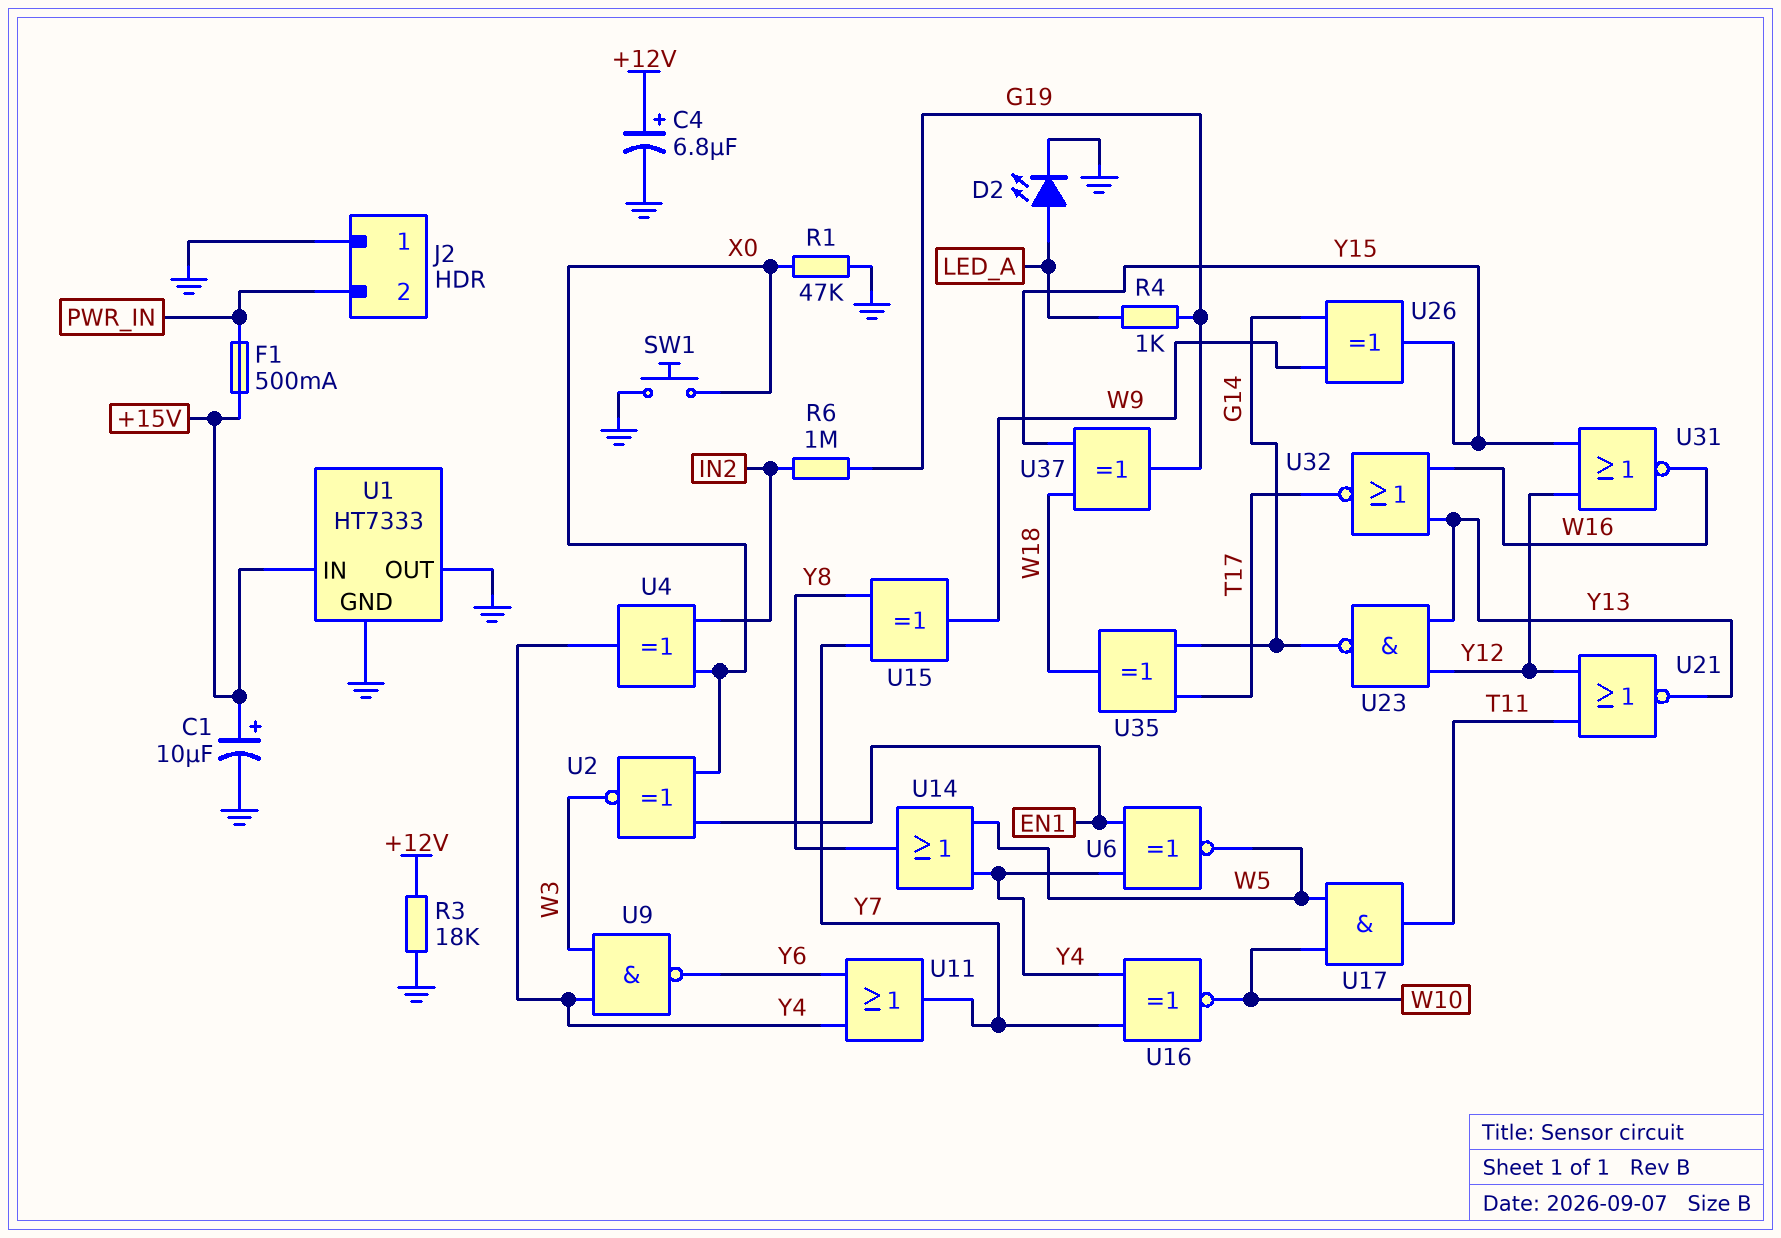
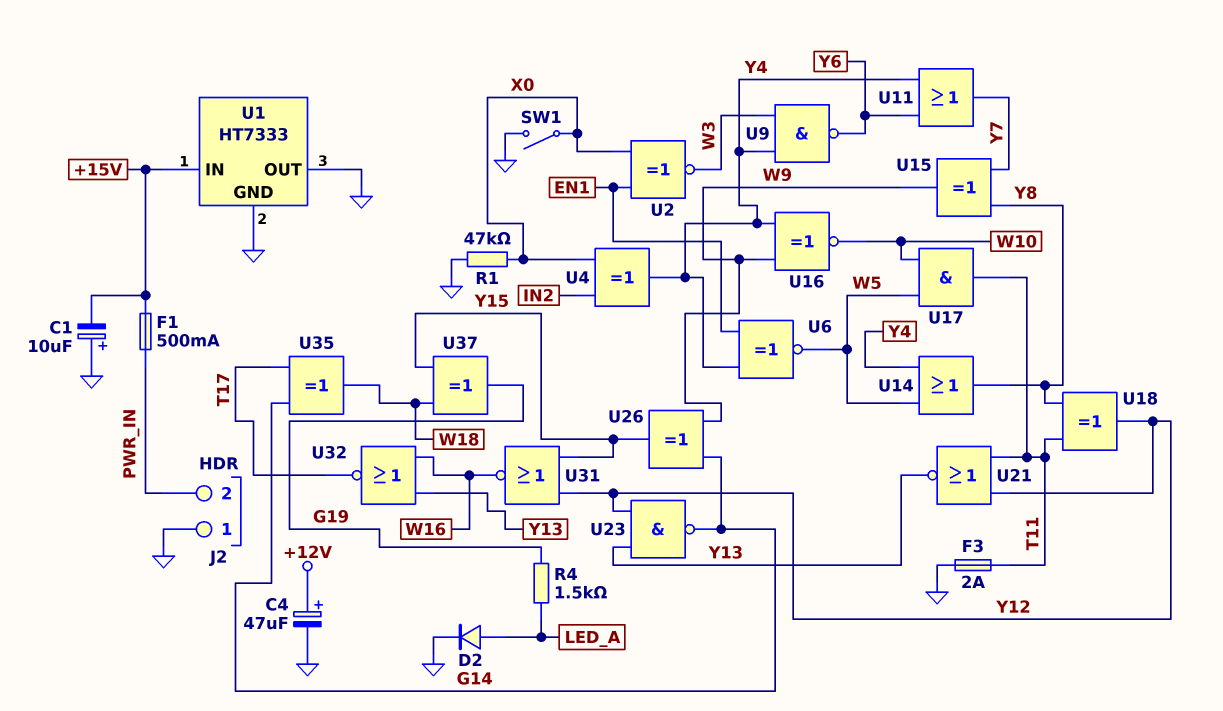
C1: 10uF (plus +15V, minus GND) -> 10uF (plus GND, minus +15V)
C4: 6.8uF (plus +12V, minus GND) -> 47uF (plus +12V, minus GND)
D2: LED (A LED_A, K GND) -> diode (A LED_A, K GND)
F3: none -> 2A (GND, T11)
R3: 18k (+12V, GND) -> none
R4: 1k (G19, LED_A) -> 1.5k (G19, LED_A)
R6: 1M (G19, IN2) -> none
SW1: button (GND, X0) -> switch (GND, X0)
U16: XNOR (in Y4, in Y7, out W10) -> XNOR (in W9, in Y4, out W10)
U18: none -> XOR (in T11, in Y8, out Y12)

